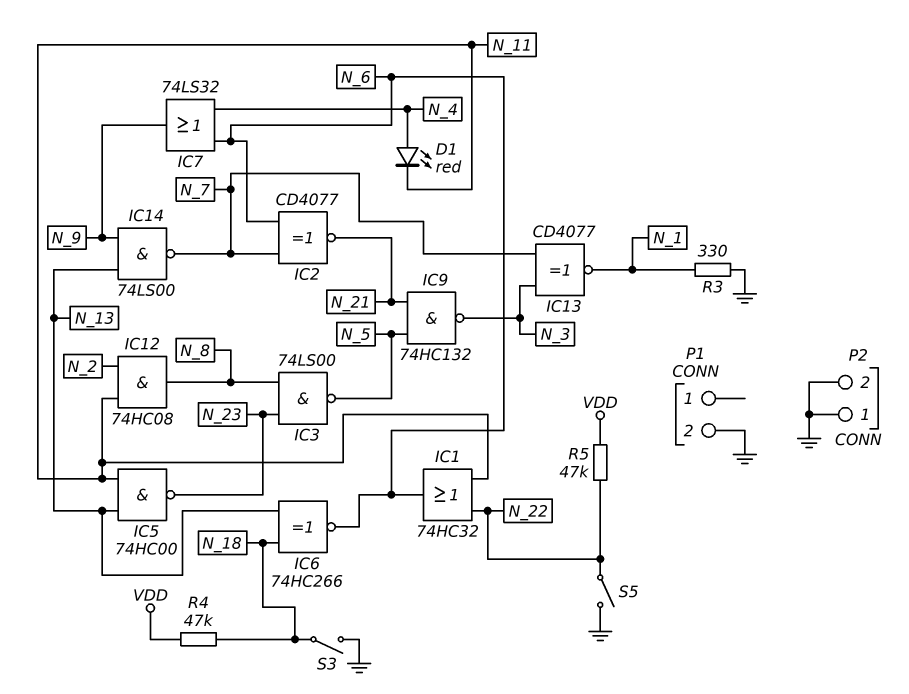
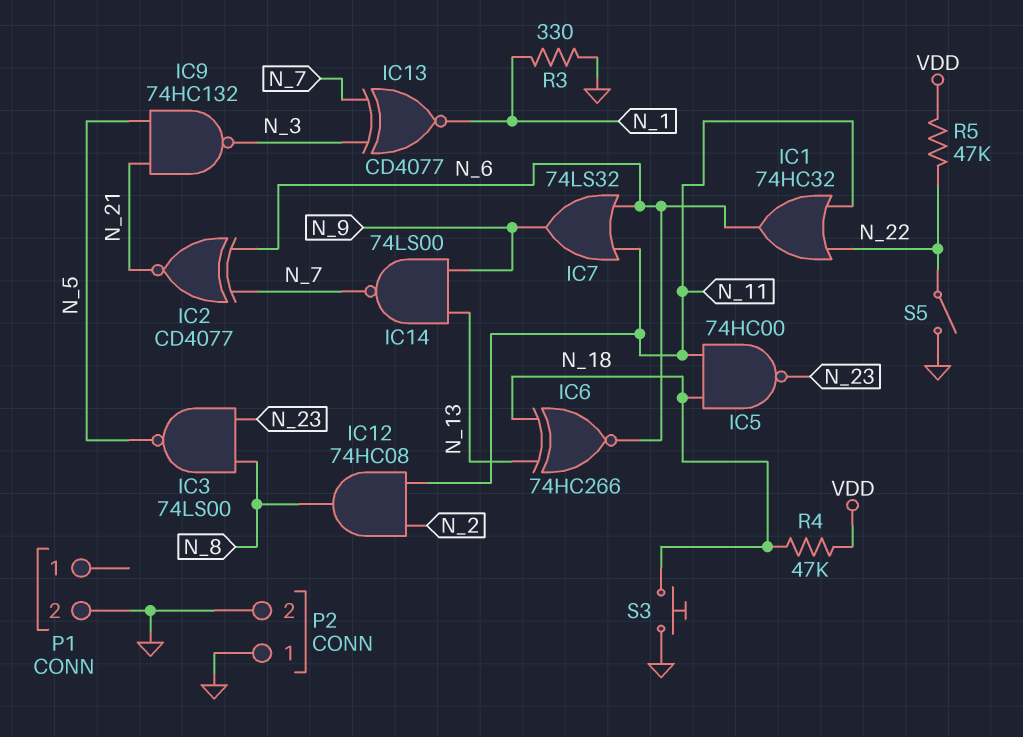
D1: LED red (A N_4, K N_11) -> none
IC5: NAND 74HC00 (in N_11, in N_13, out N_23) -> NAND 74HC00 (in N_11, in N_18, out N_23)
IC7: OR 74LS32 (in N_4, in N_6, out N_9) -> OR 74LS32 (in N_6, in N_11, out N_9)
S3: switch (GND, N_18) -> button (GND, N_18)

